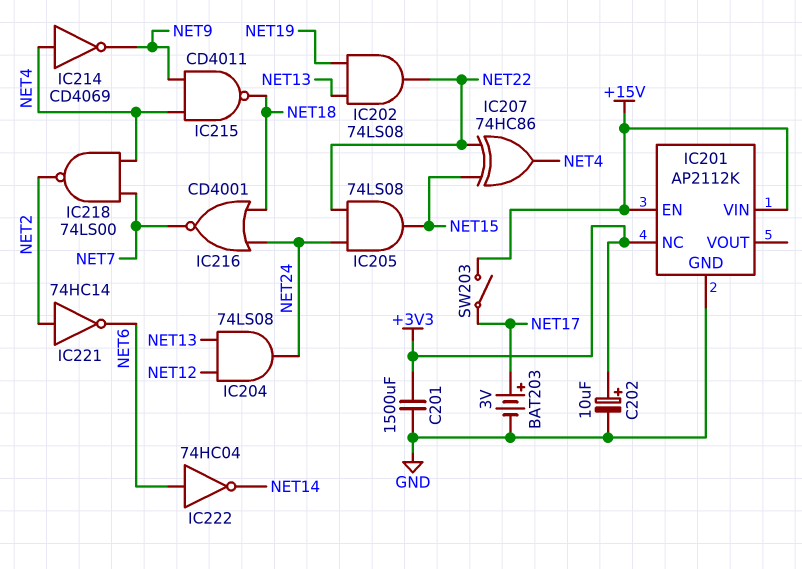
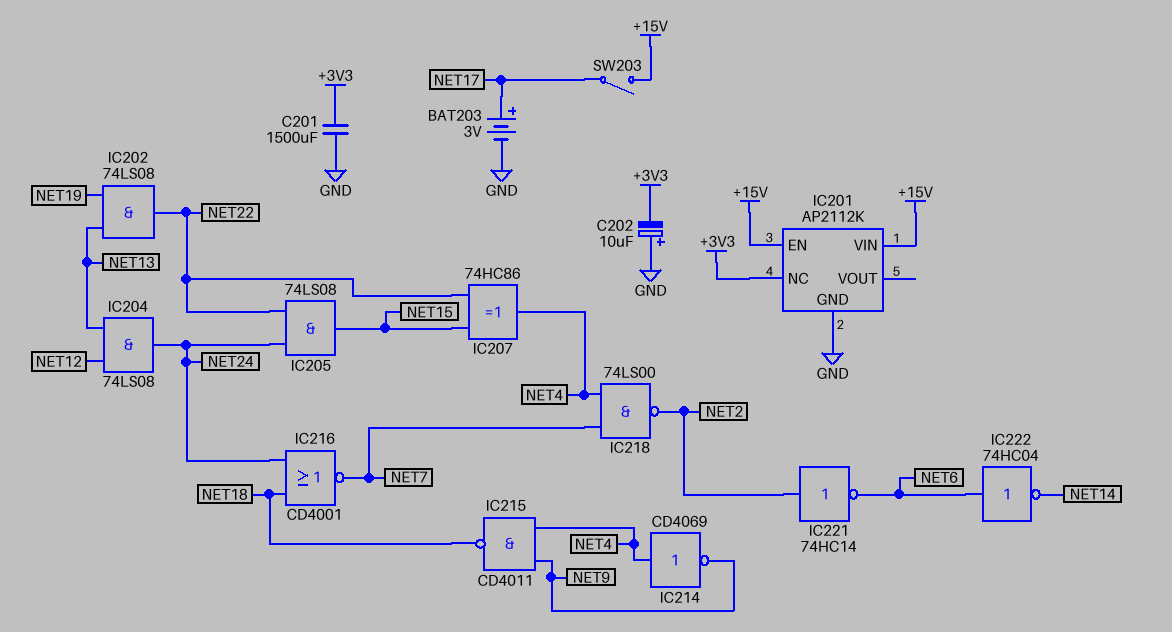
C202: 10uF (plus +3V3, minus GND) -> 10uF (plus GND, minus +3V3)

